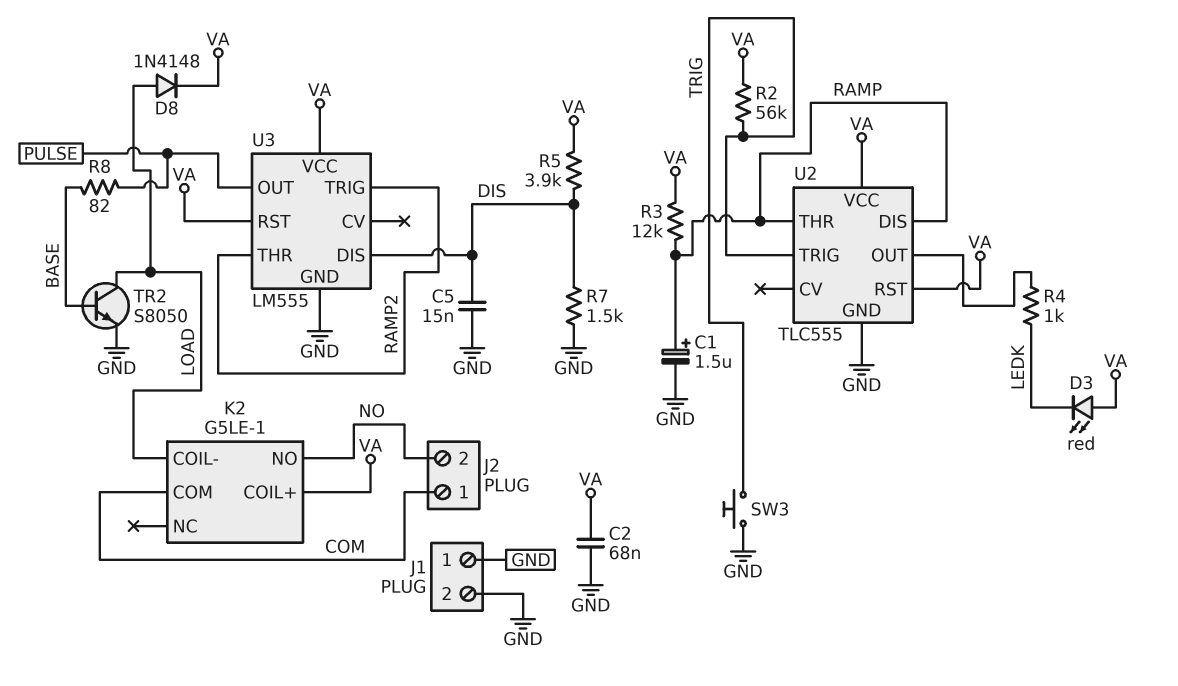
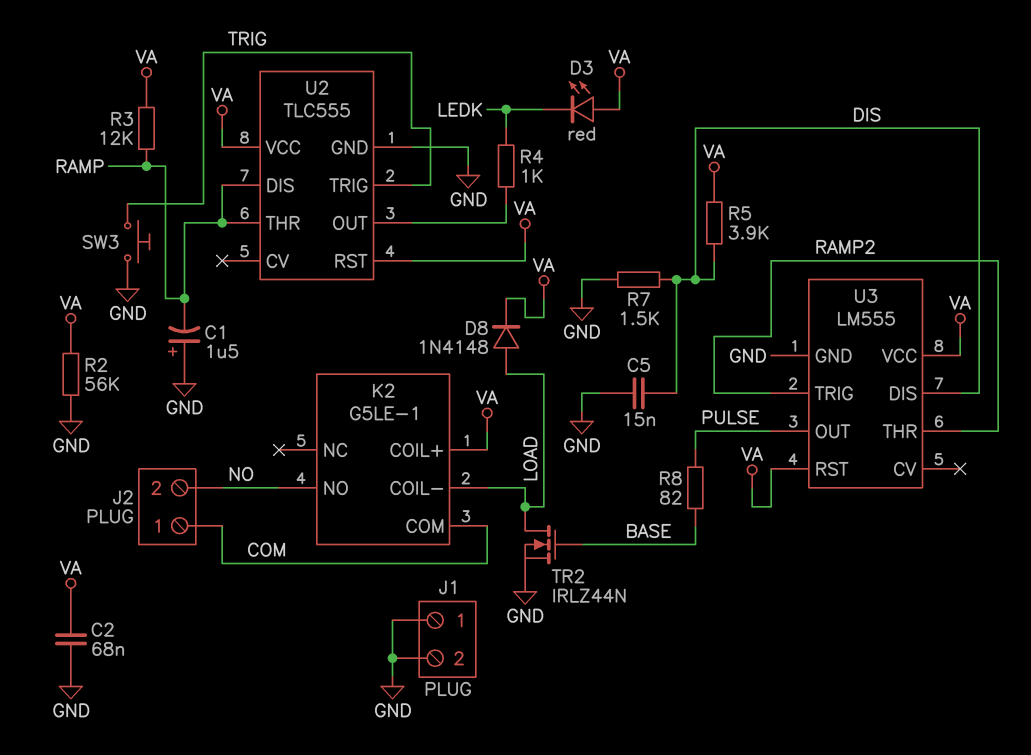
C1: 1.5uF (plus RAMP, minus GND) -> 1.5uF (plus GND, minus RAMP)
R2: 56k (TRIG, VA) -> 56k (GND, VA)
TR2: NPN S8050 (B BASE, C LOAD, E GND) -> NMOS IRLZ44N (G BASE, D LOAD, S GND)

